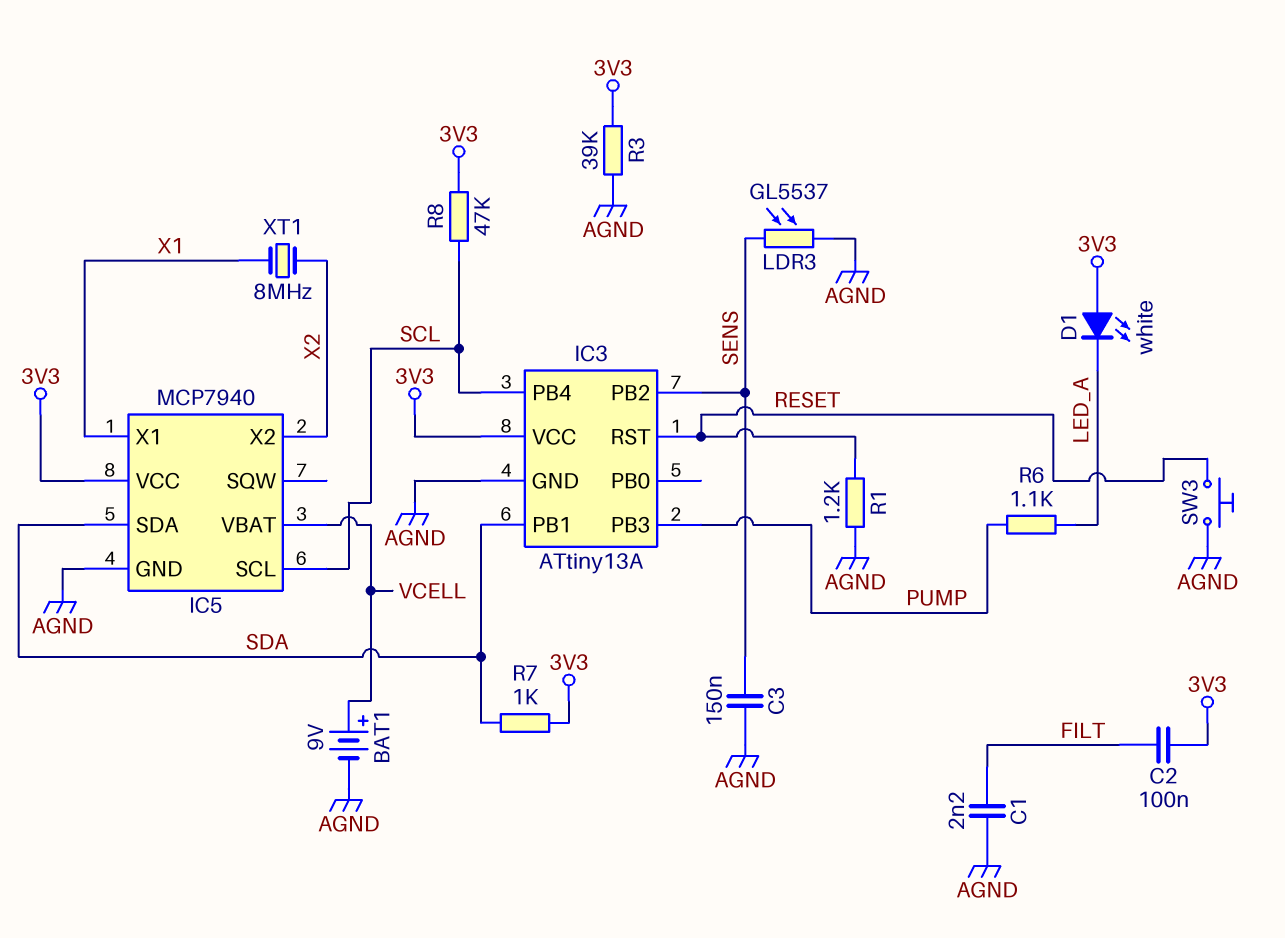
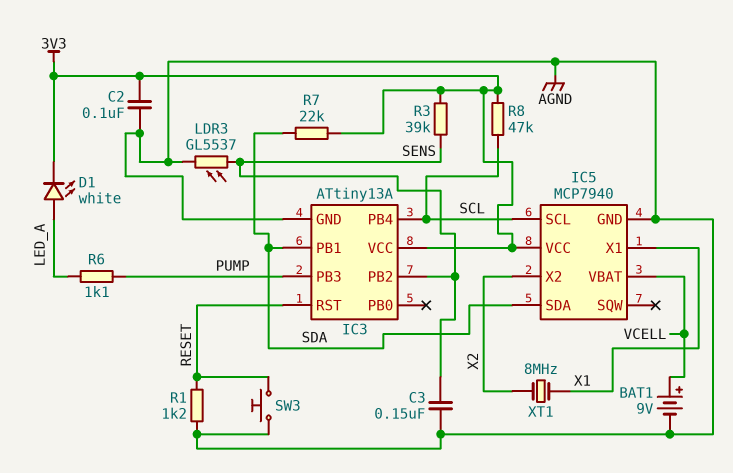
C1: 2.2nF (AGND, FILT) -> none
C2: 100nF (3V3, FILT) -> 100nF (3V3, AGND)
D1: LED white (A 3V3, K LED_A) -> LED white (A LED_A, K 3V3)
R3: 39k (3V3, AGND) -> 39k (3V3, SENS)
R7: 1k (3V3, SDA) -> 22k (3V3, SDA)

